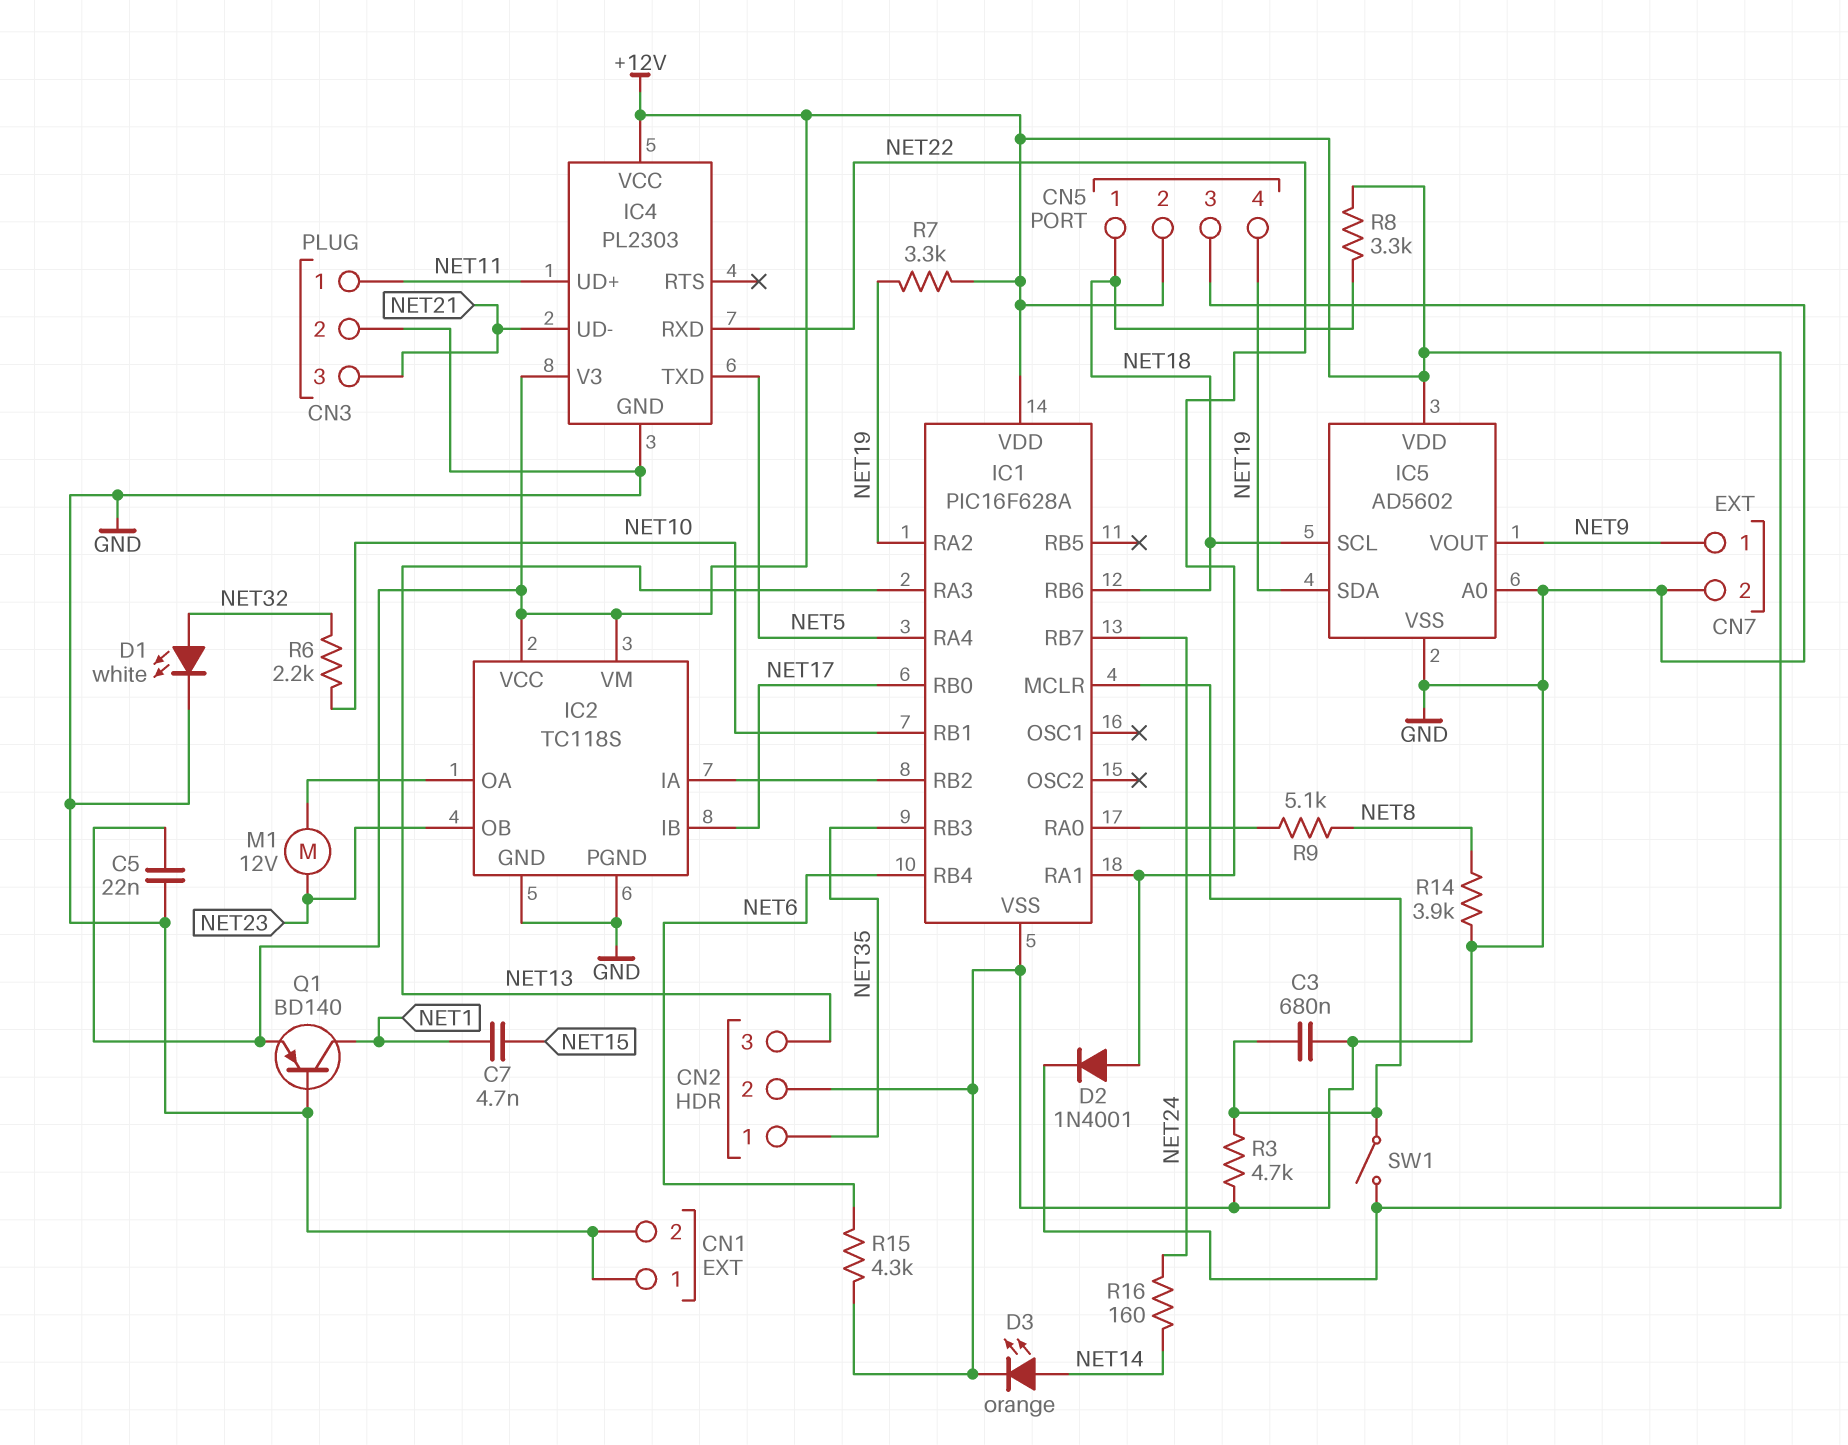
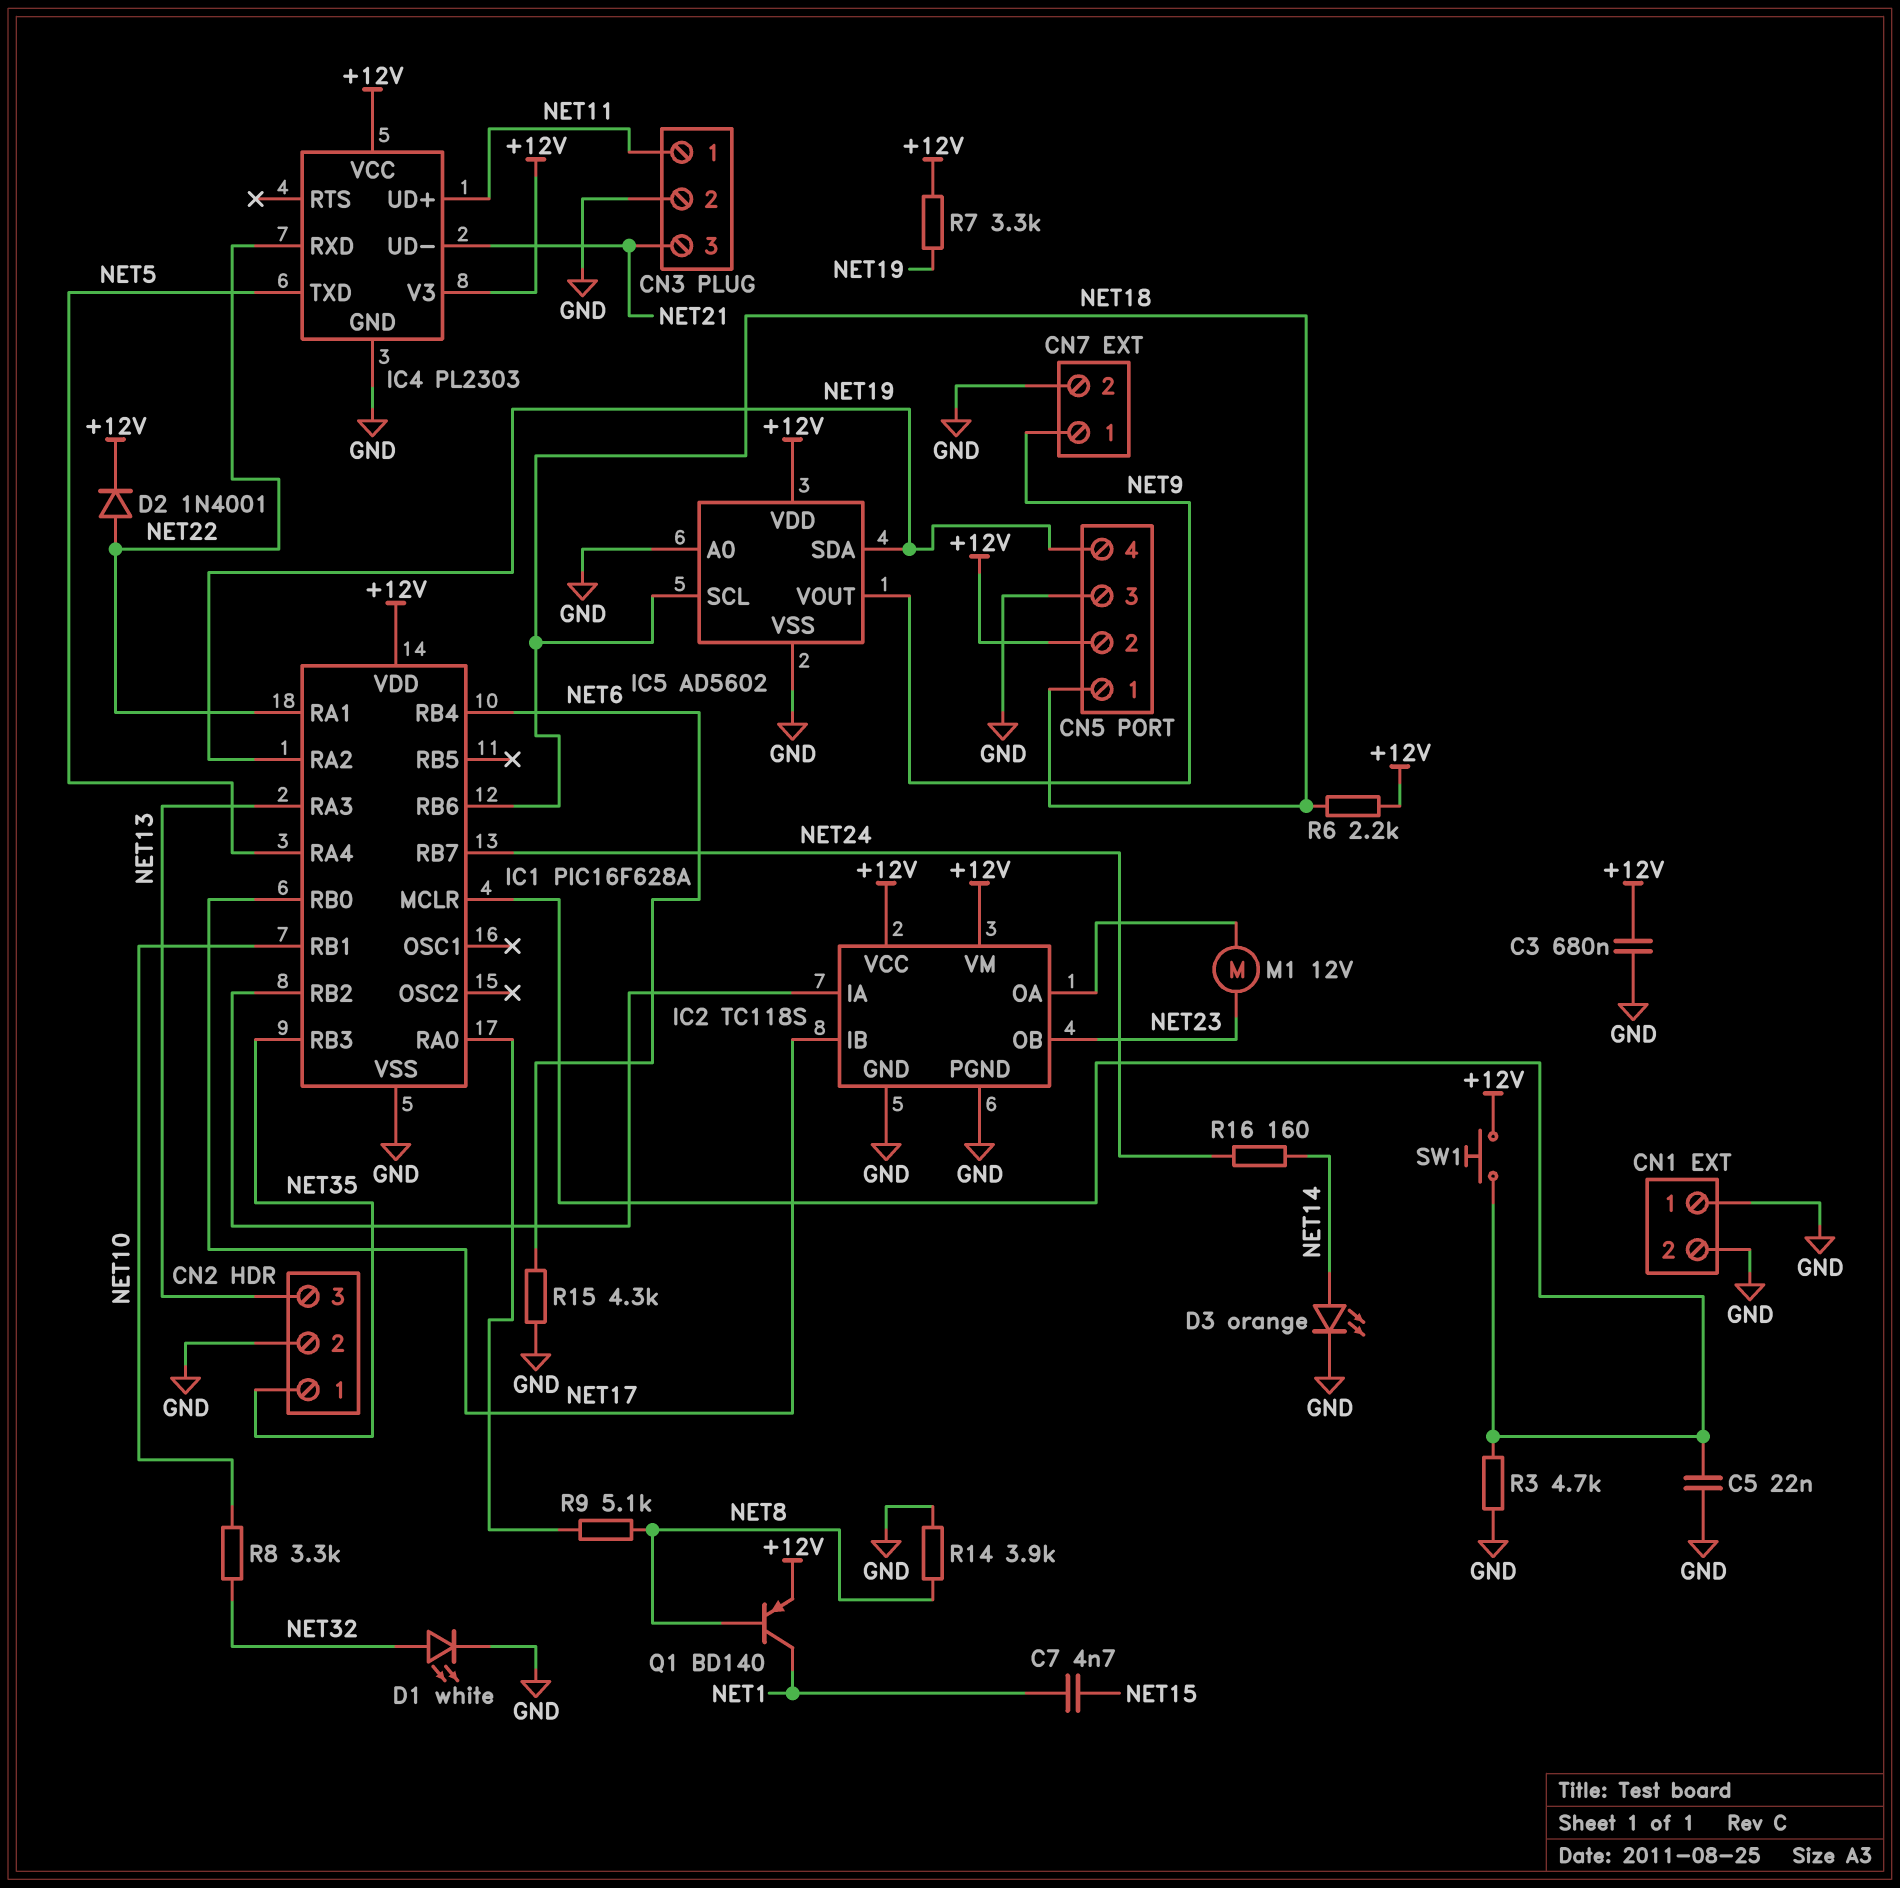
C3: 680nF (GND, IC1/MCLR) -> 680nF (+12V, GND)
C5: 22nF (+12V, GND) -> 22nF (GND, IC1/MCLR)
Q1: PNP BD140 (B GND, C NET1, E +12V) -> PNP BD140 (B NET8, C NET1, E +12V)
R6: 2.2k (NET10, NET32) -> 2.2k (+12V, NET18)
R8: 3.3k (+12V, NET18) -> 3.3k (NET10, NET32)
SW1: switch (+12V, IC1/MCLR) -> button (+12V, IC1/MCLR)

